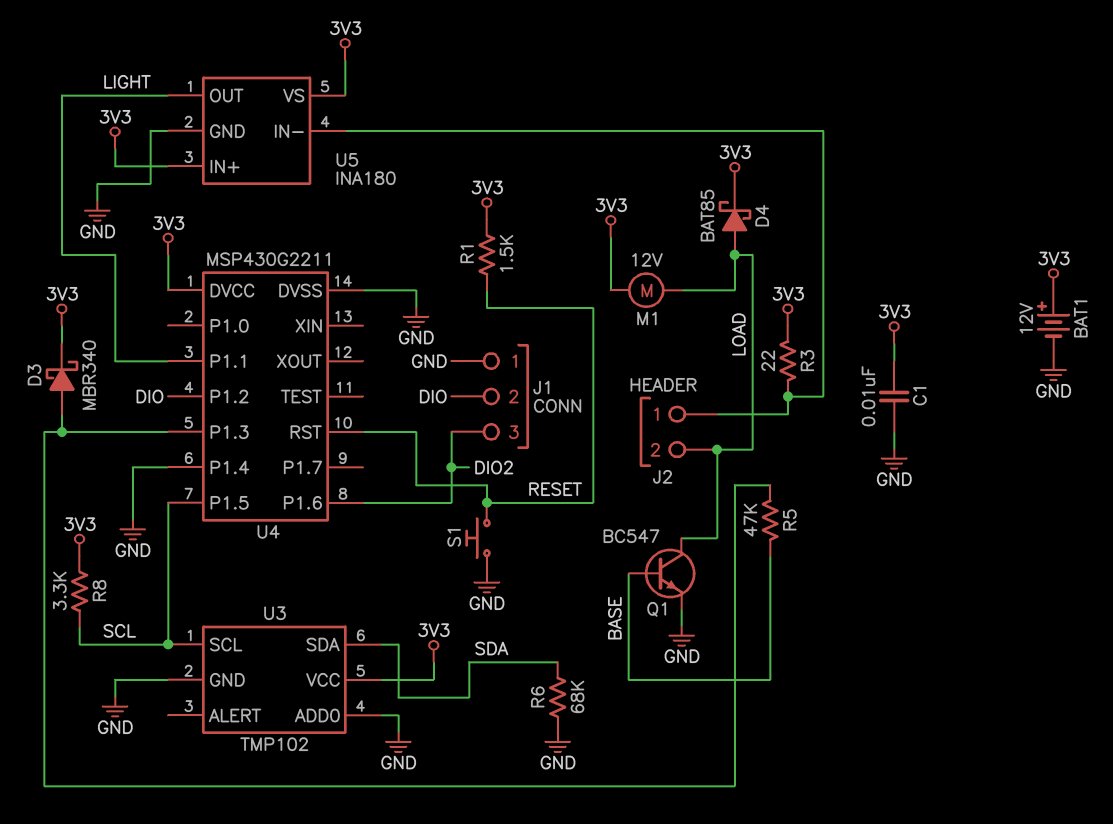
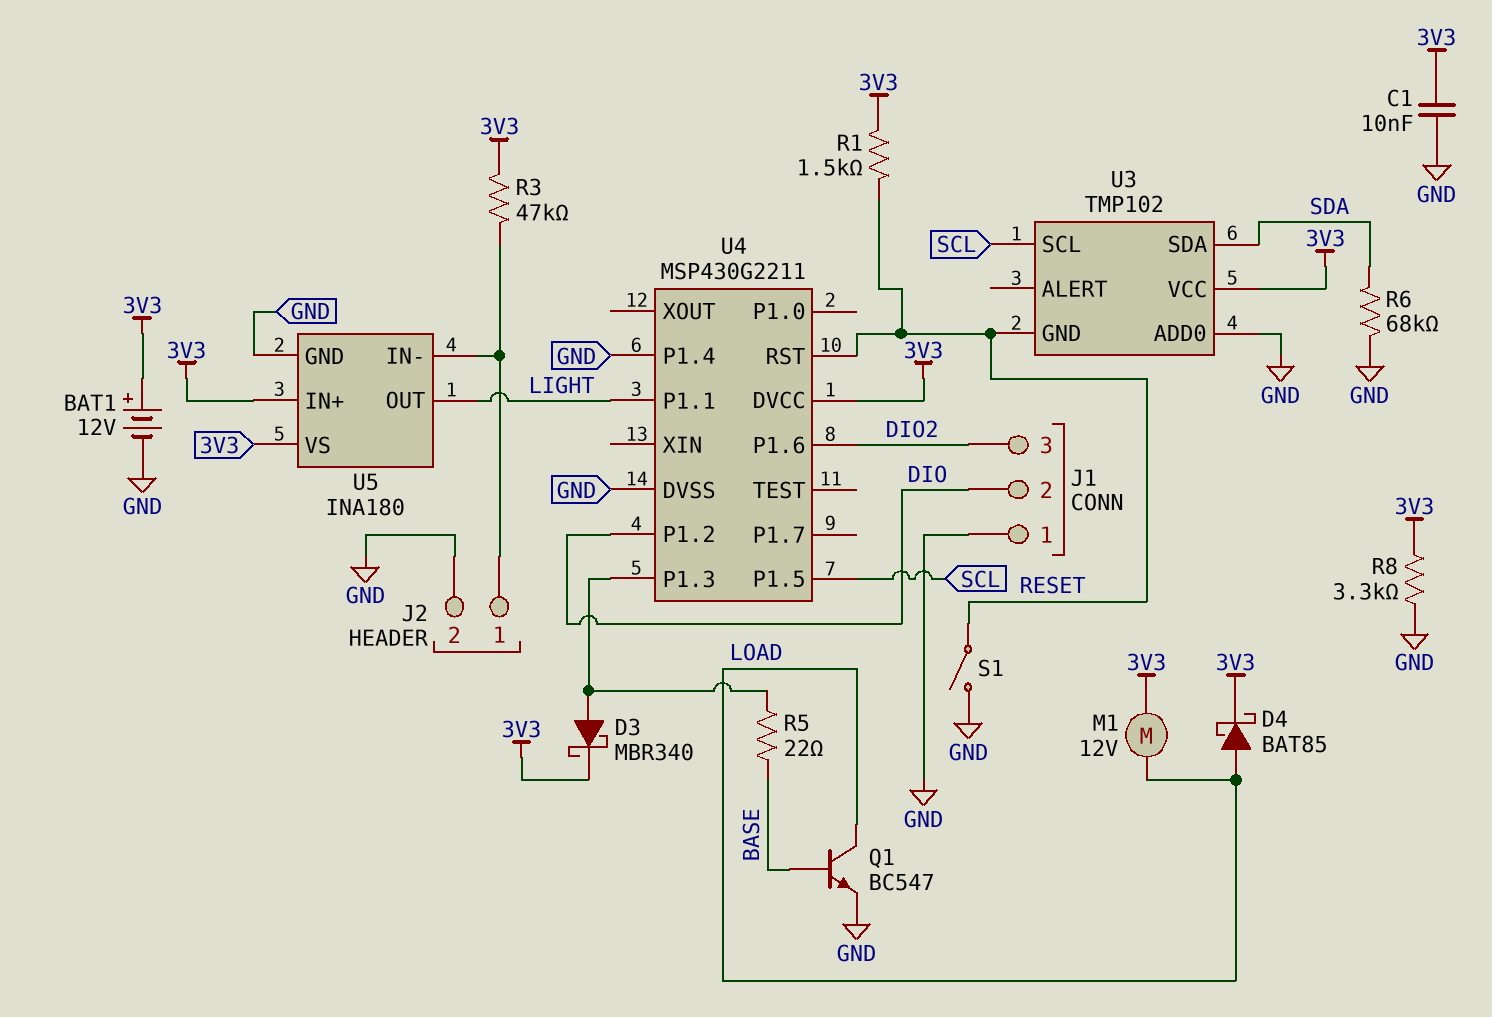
J2 pin 2: LOAD -> GND
R3: 22 (3V3, J2/1) -> 47k (3V3, J2/1)
R5: 47k (BASE, U4/P1.3) -> 22 (BASE, U4/P1.3)
R8: 3.3k (3V3, SCL) -> 3.3k (3V3, GND)
S1: button (GND, RESET) -> switch (GND, RESET)
U3 pin GND: GND -> RESET

